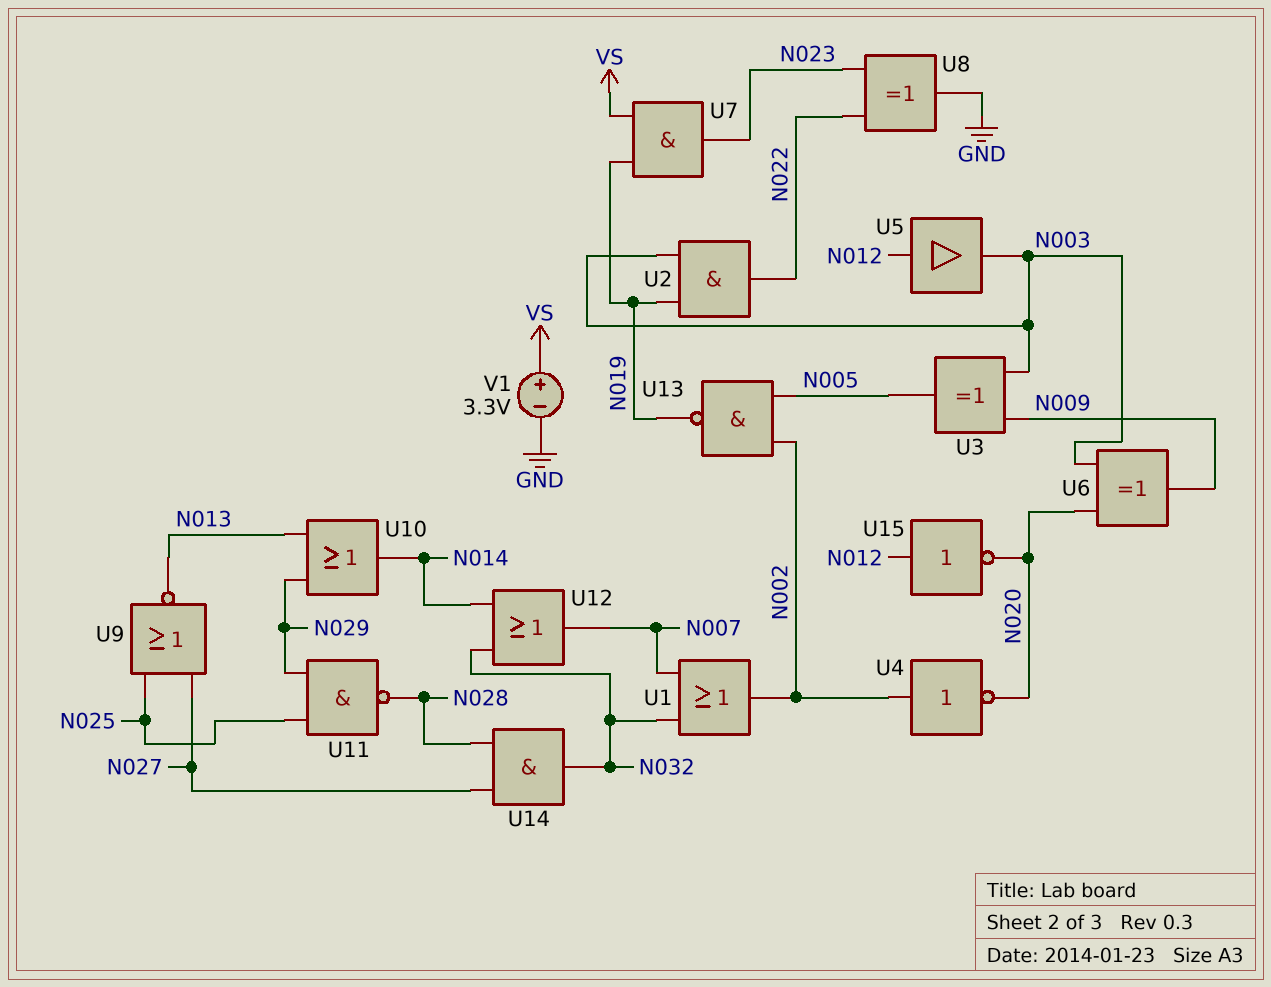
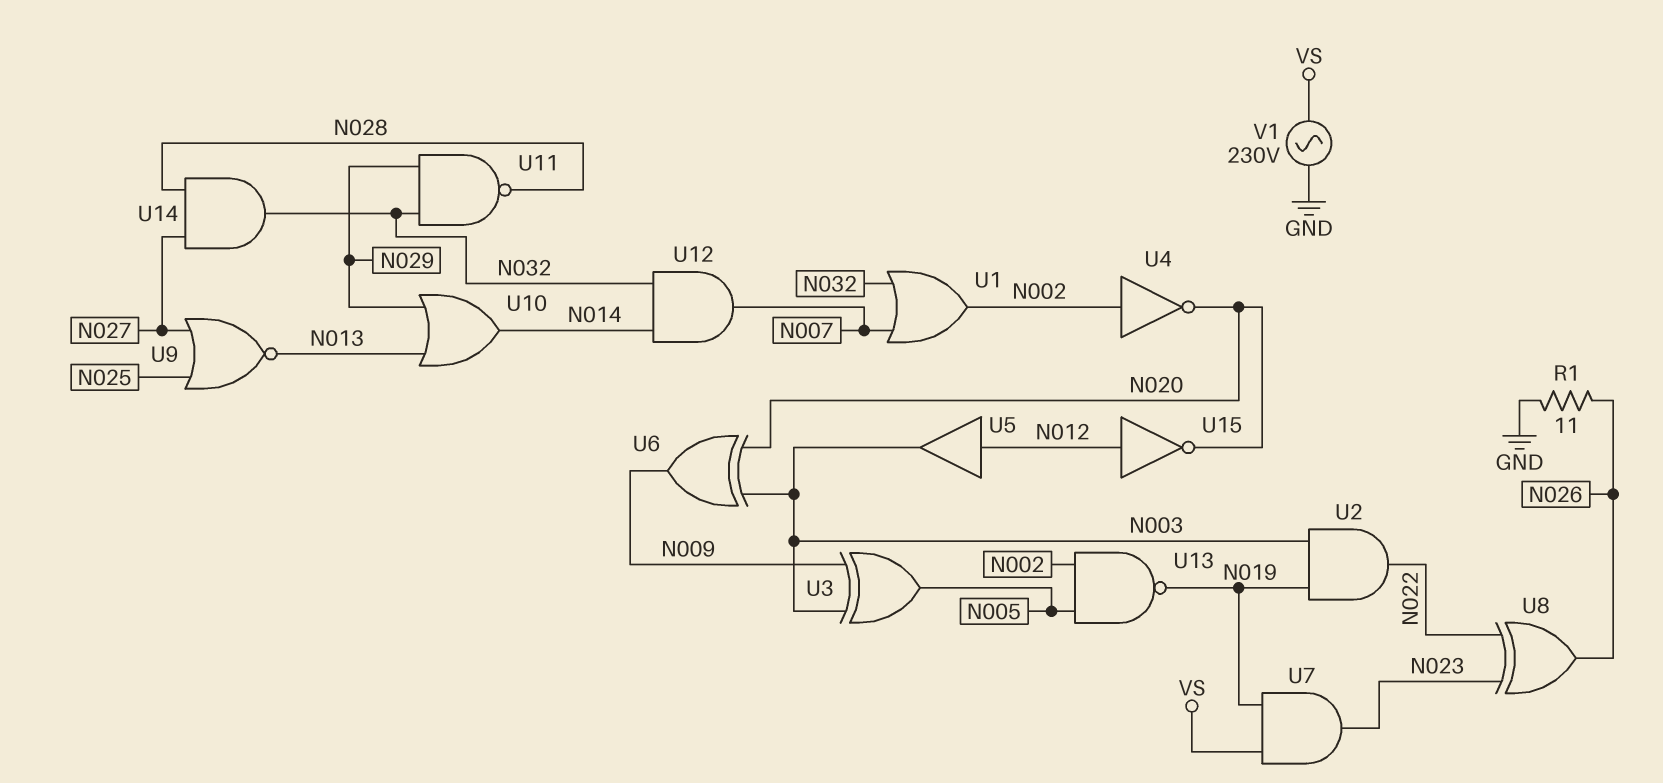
R1: none -> 11 (GND, N026)
U8: XOR (in N022, in N023, out GND) -> XOR (in N022, in N023, out N026)
U11: NAND (in N025, in N029, out N028) -> NAND (in N029, in N032, out N028)
U12: OR (in N014, in N032, out N007) -> AND (in N014, in N032, out N007)
V1: 3.3V (plus VS, minus GND) -> AC 230V (GND, VS)

